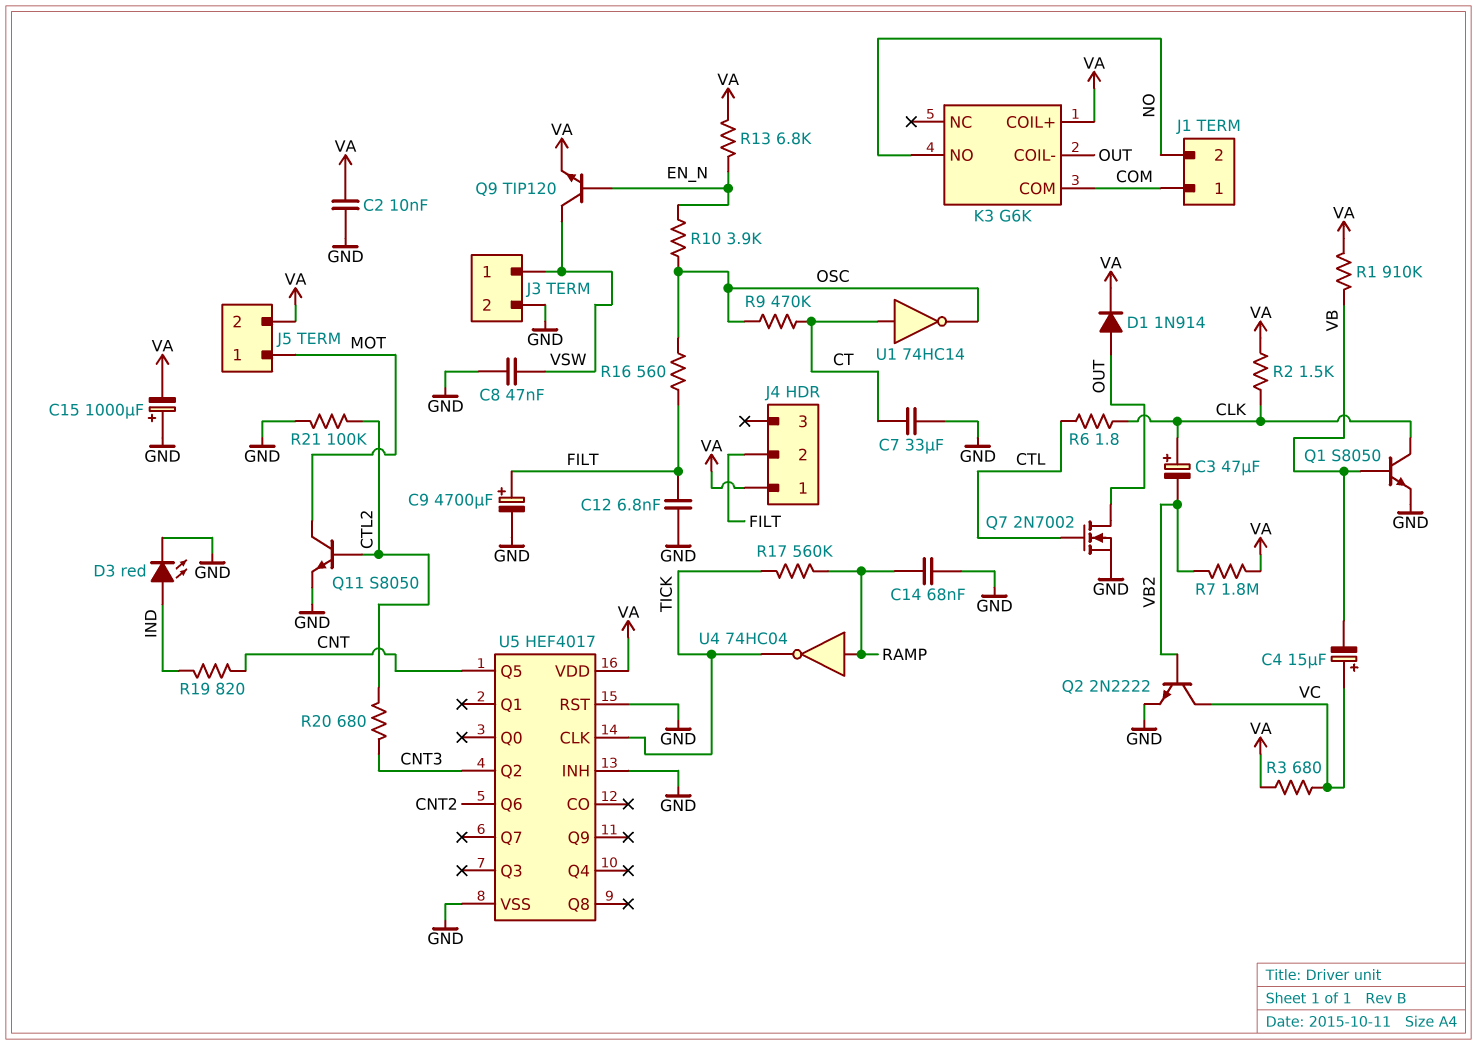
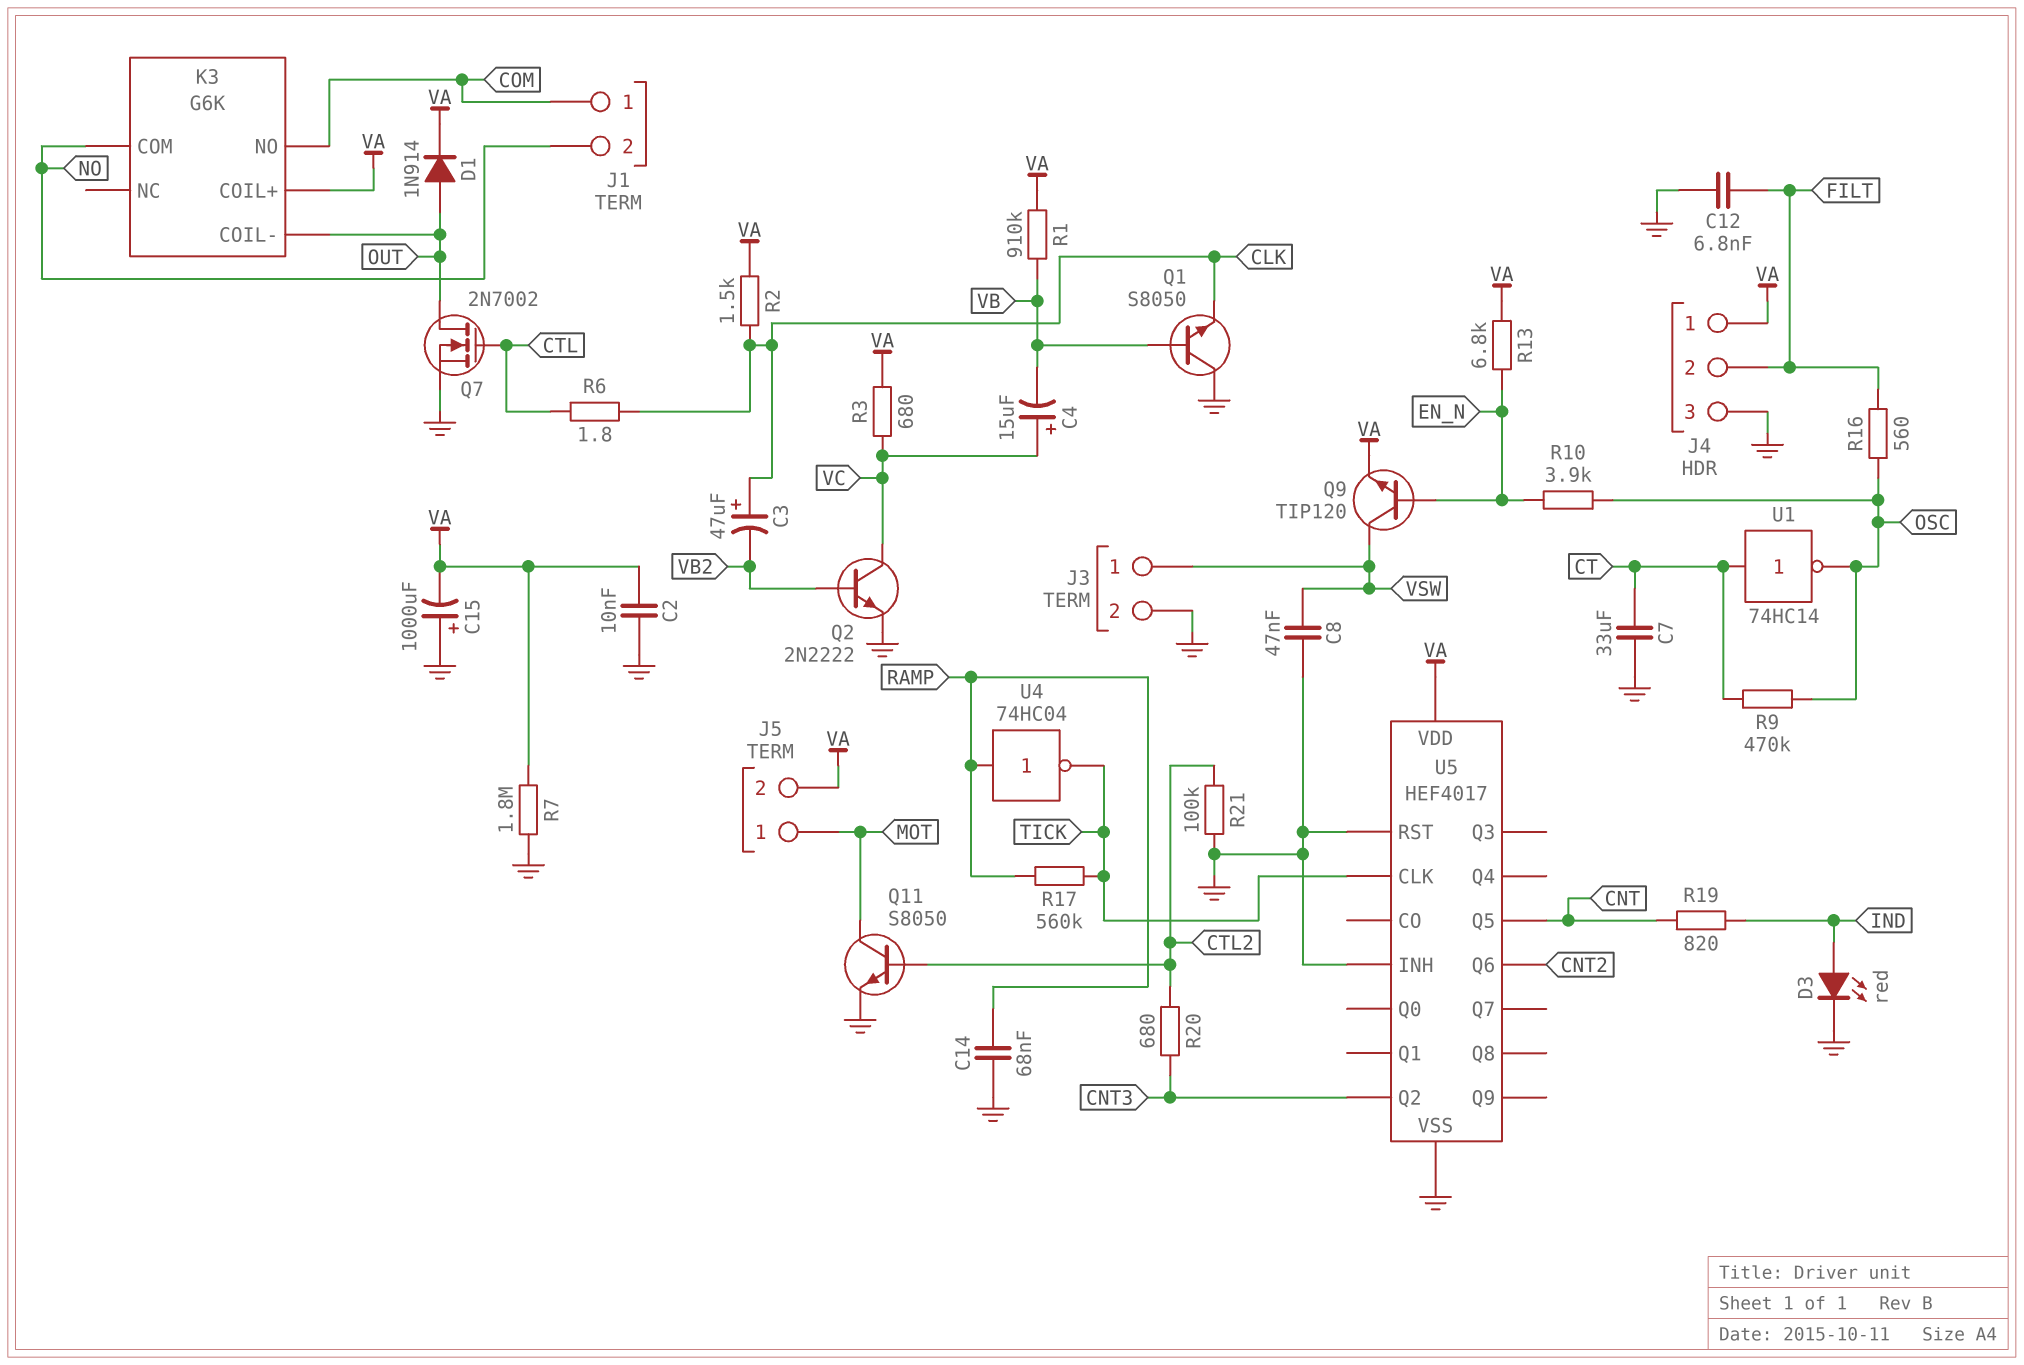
C9: 4700uF (plus FILT, minus GND) -> none
J4 pin 3: none -> GND
K3 pin COM: COM -> NO
K3 pin NO: NO -> COM
Q1: NPN S8050 (B VB, C CLK, E GND) -> NPN S8050 (B VB, C GND, E CLK)
R7: 1.8M (VA, VB2) -> 1.8M (GND, VA)

